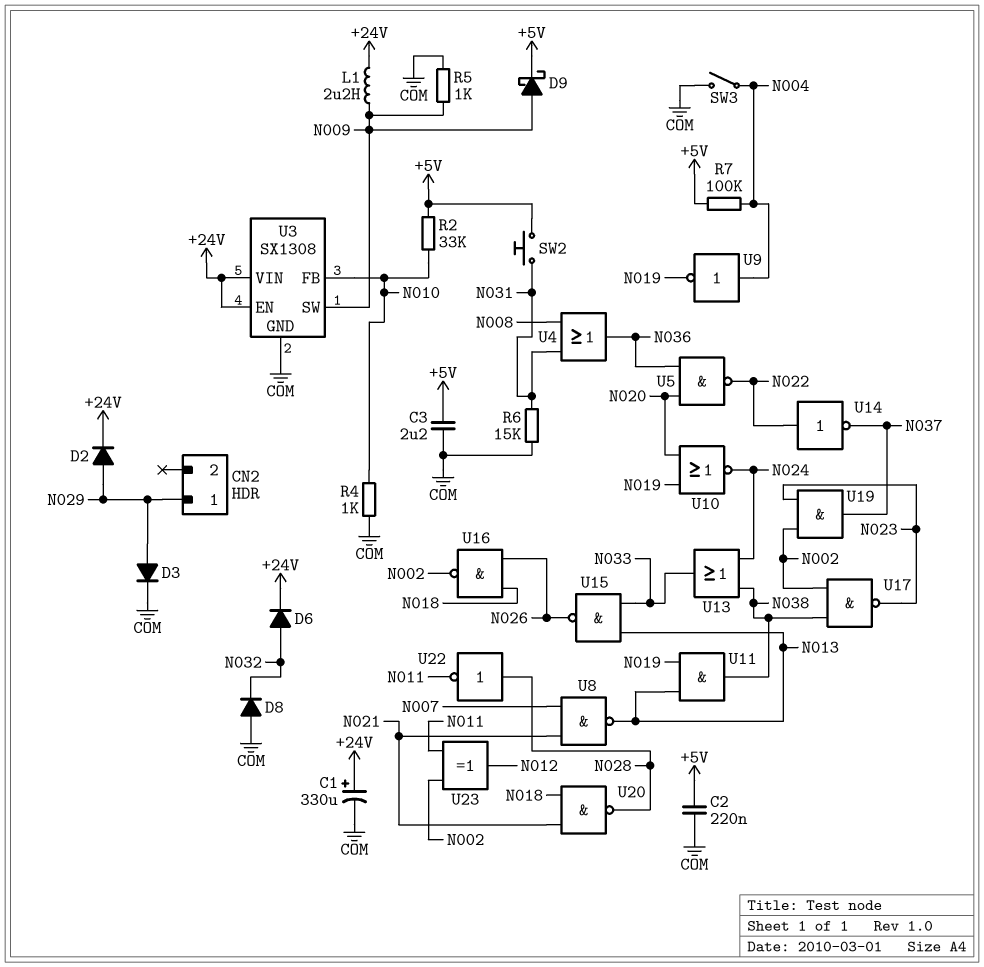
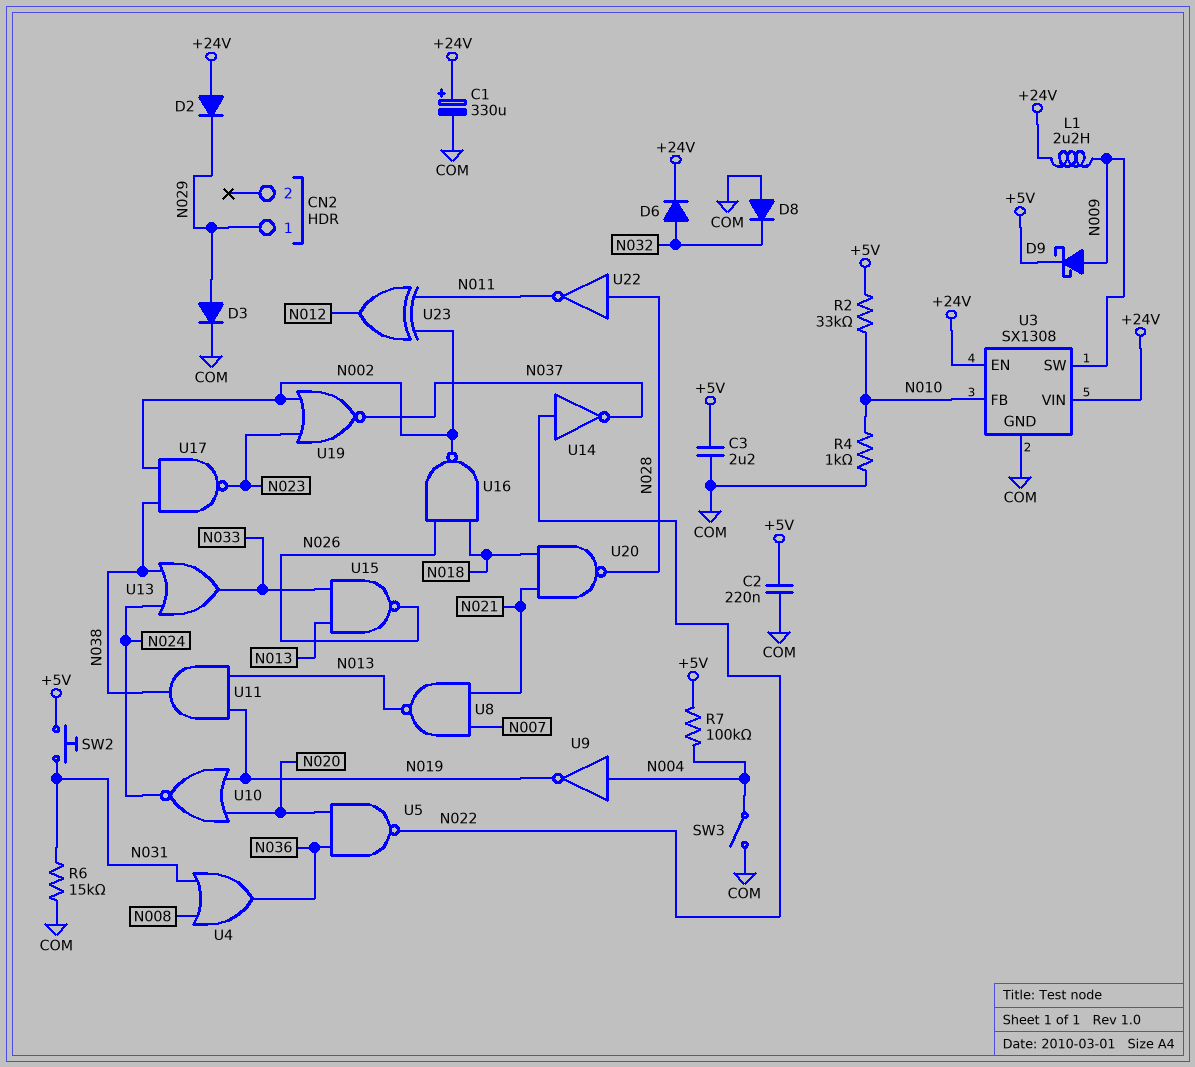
D2: diode (A N029, K +24V) -> diode (A +24V, K N029)
R5: 1k (COM, N009) -> none
U19: AND (in N002, in N023, out N037) -> NOR (in N002, in N023, out N037)

